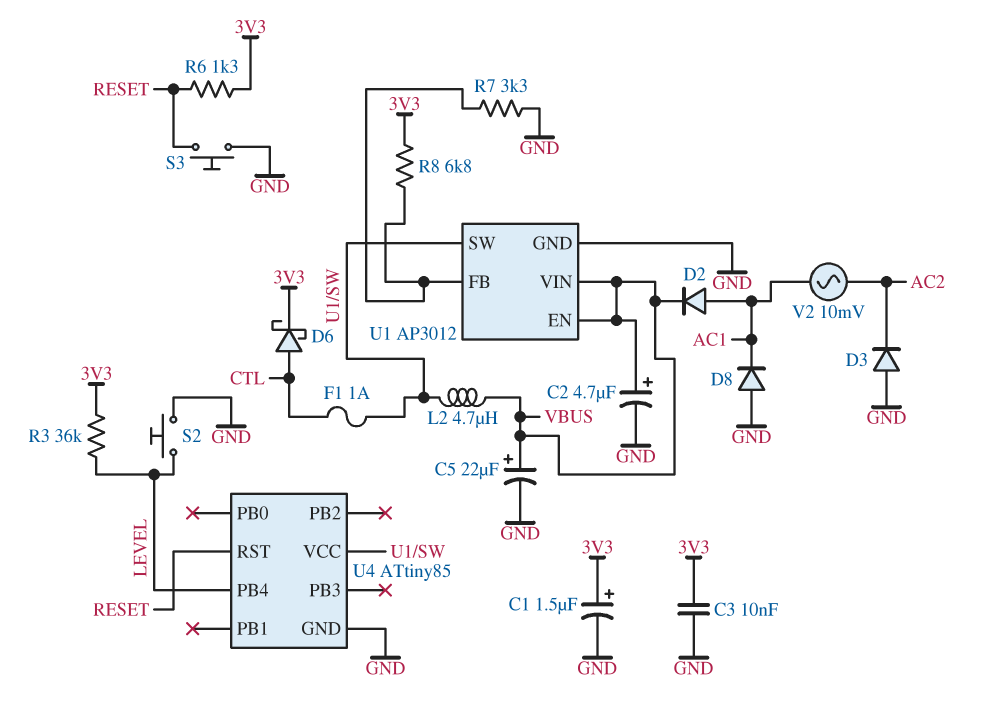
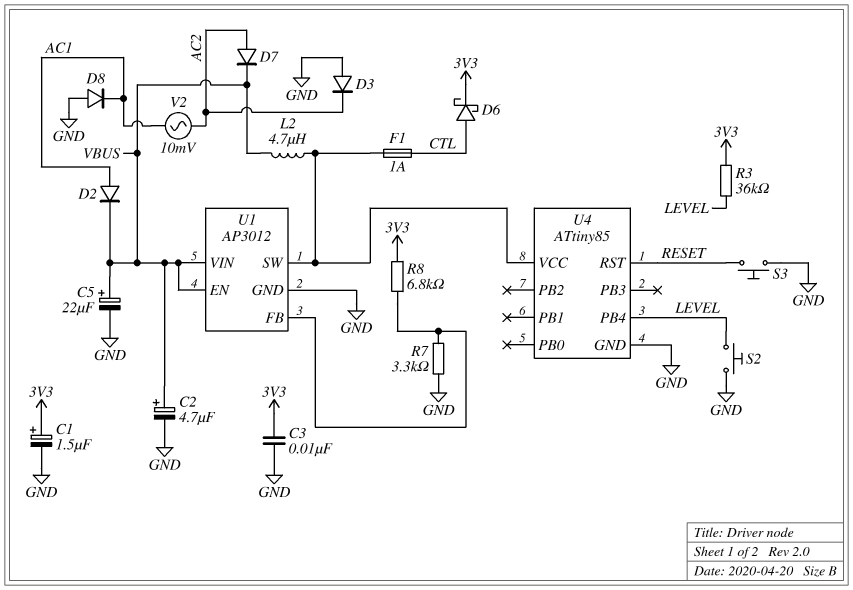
D7: none -> diode (A AC2, K VBUS)
R6: 1.3k (3V3, RESET) -> none

